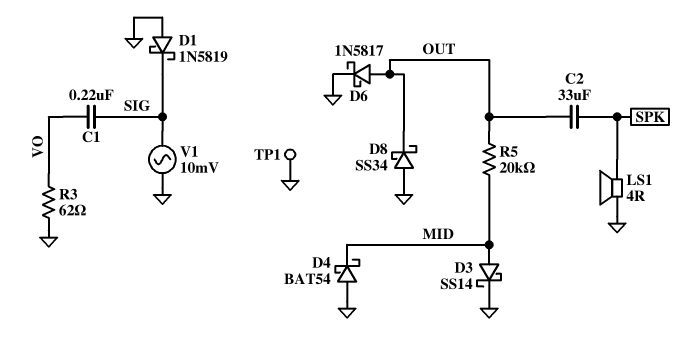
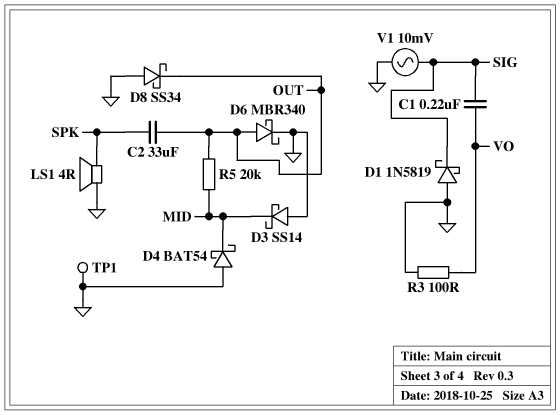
D3: schottky SS14 (A MID, K GND) -> schottky SS14 (A GND, K MID)
D6: schottky 1N5817 (A OUT, K GND) -> schottky MBR340 (A OUT, K GND)
R3: 62 (GND, VO) -> 100 (GND, VO)

